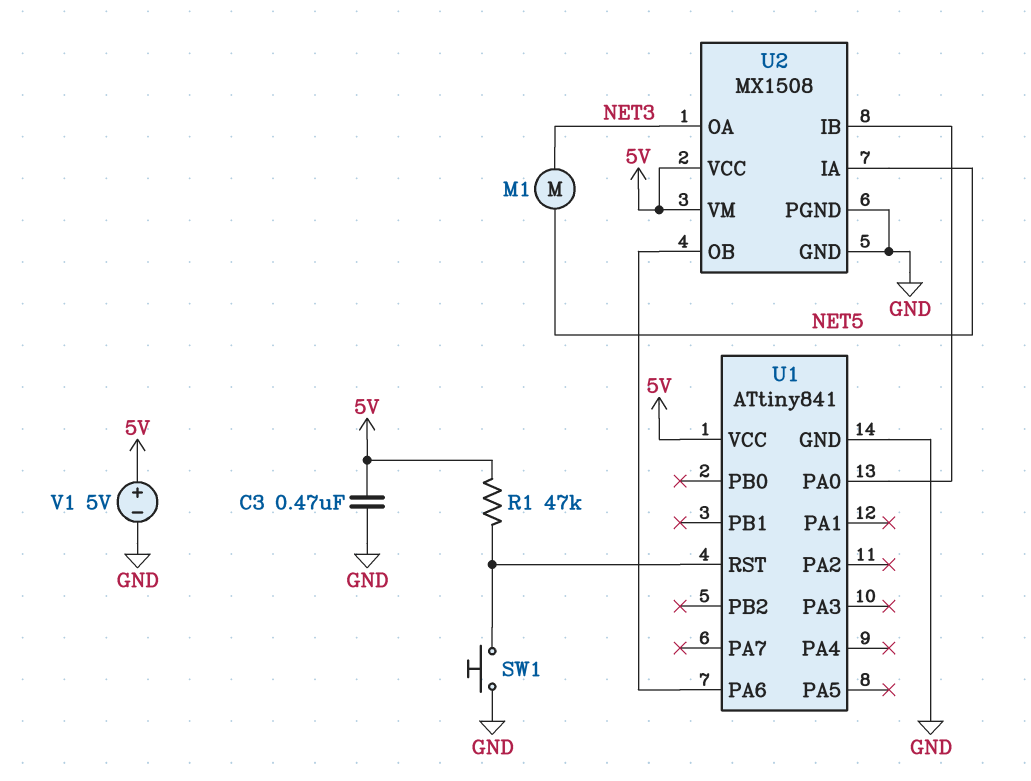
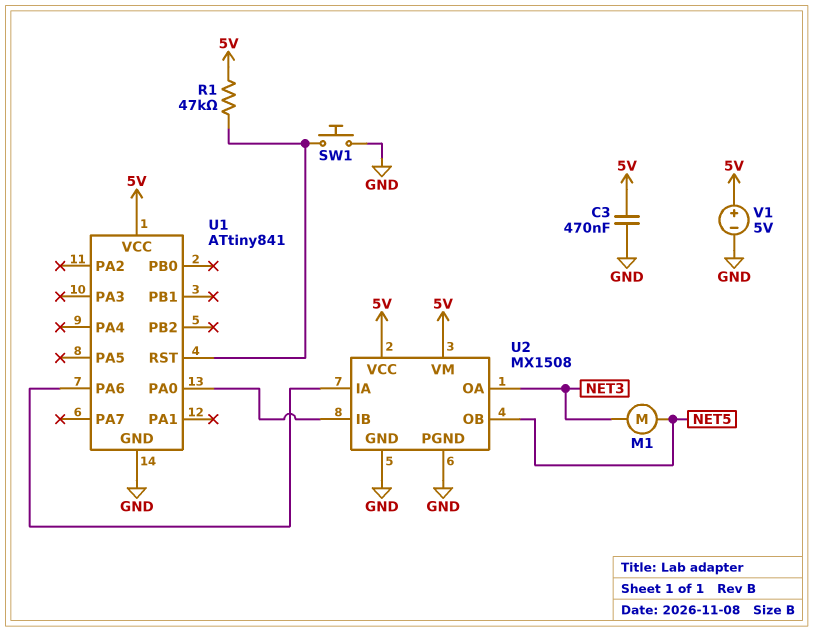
U2 pin IA: NET5 -> U1/PA6
U2 pin OB: U1/PA6 -> NET5

